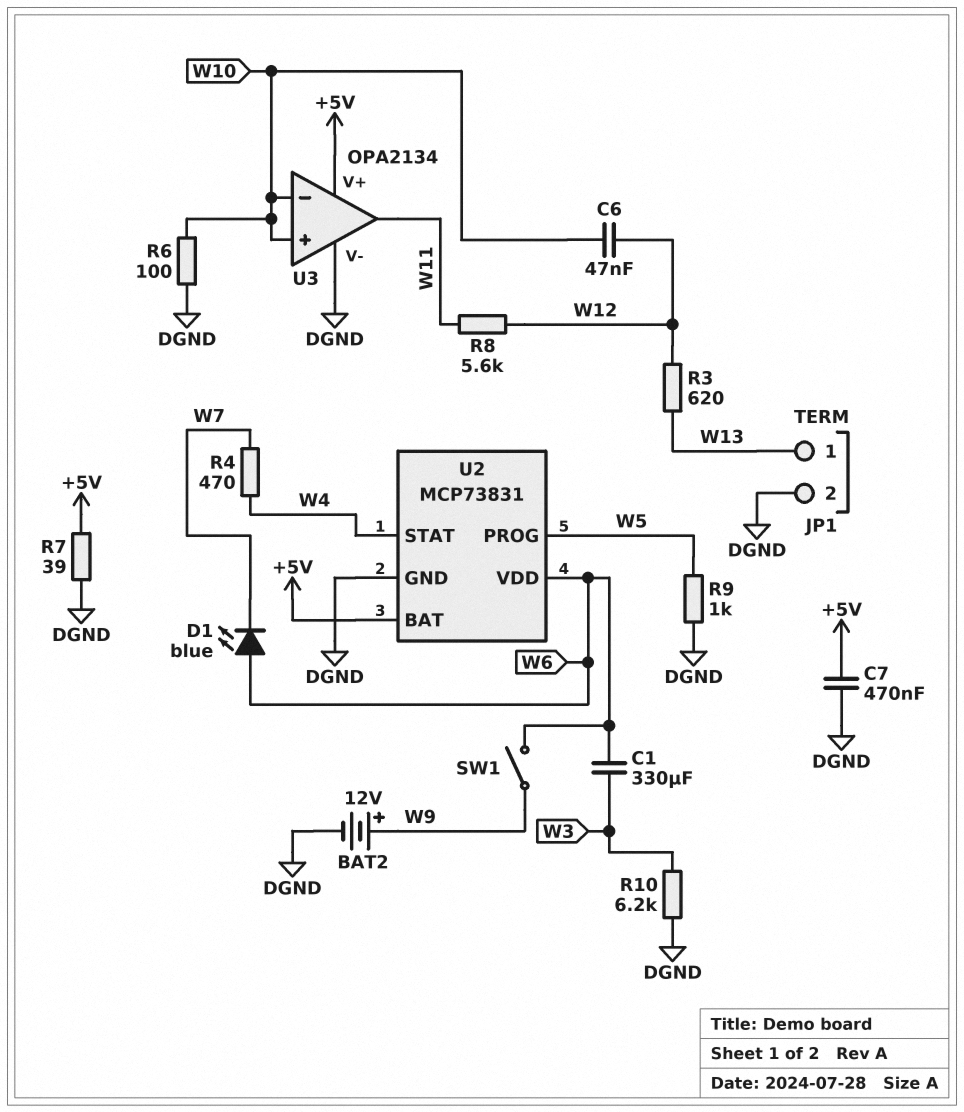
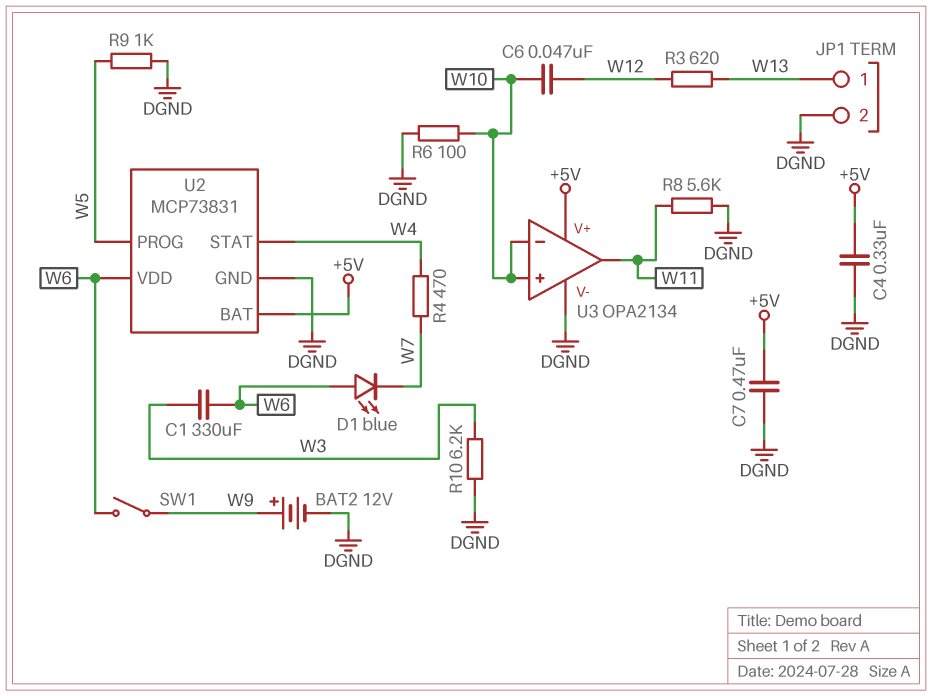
C4: none -> 330nF (+5V, DGND)
R7: 39 (+5V, DGND) -> none
R8: 5.6k (W11, W12) -> 5.6k (DGND, W11)

